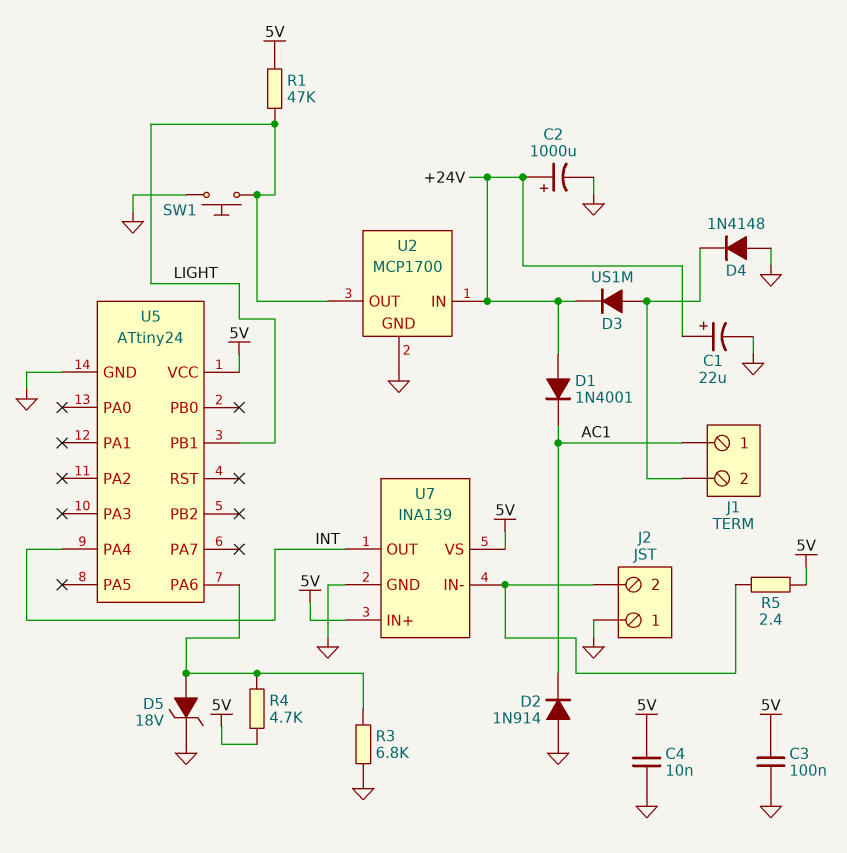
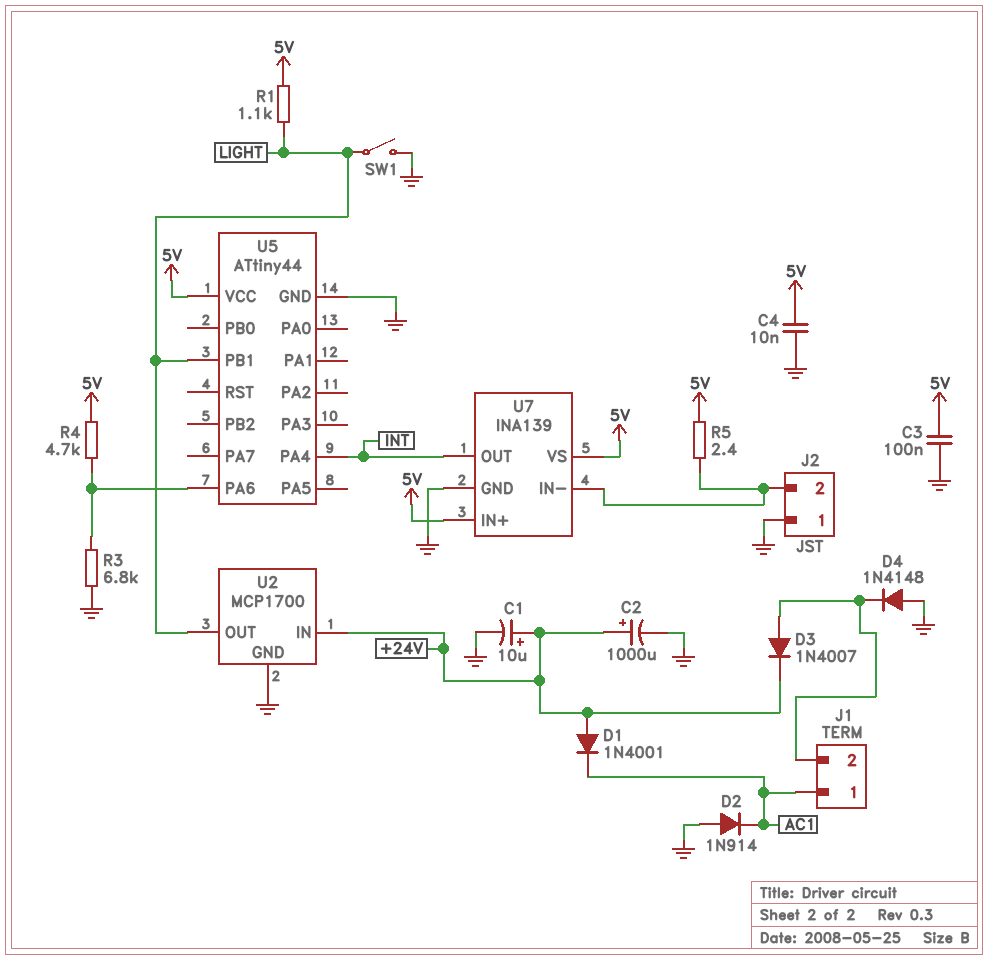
C1: 22uF (plus +24V, minus GND) -> 10uF (plus +24V, minus GND)
D3: diode US1M (A J1/2, K +24V) -> diode 1N4007 (A J1/2, K +24V)
D5: zener 18V (A U5/PA6, K GND) -> none
R1: 47k (5V, LIGHT) -> 1.1k (5V, LIGHT)
SW1: button (GND, LIGHT) -> switch (GND, LIGHT)
U5: ATtiny24 -> ATtiny44

